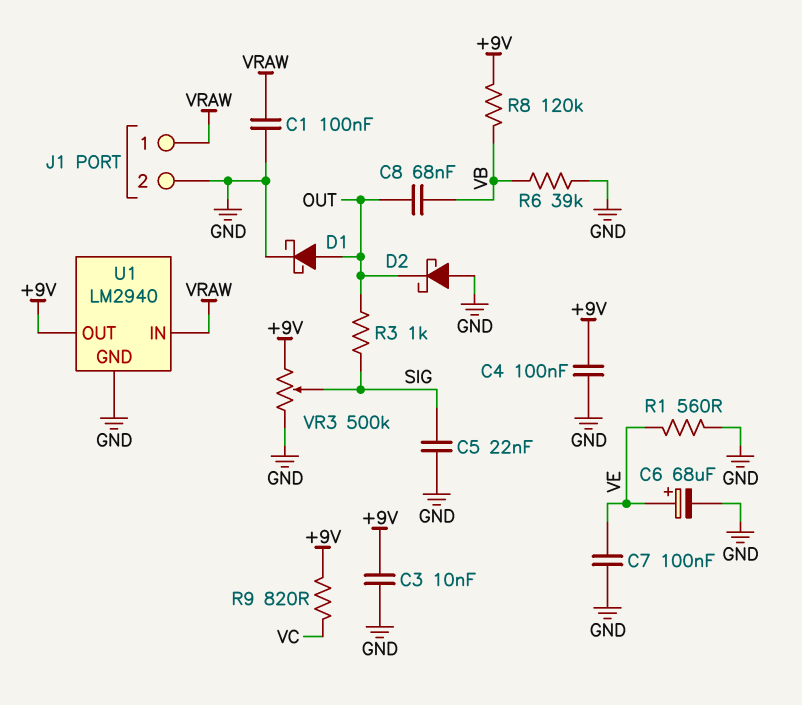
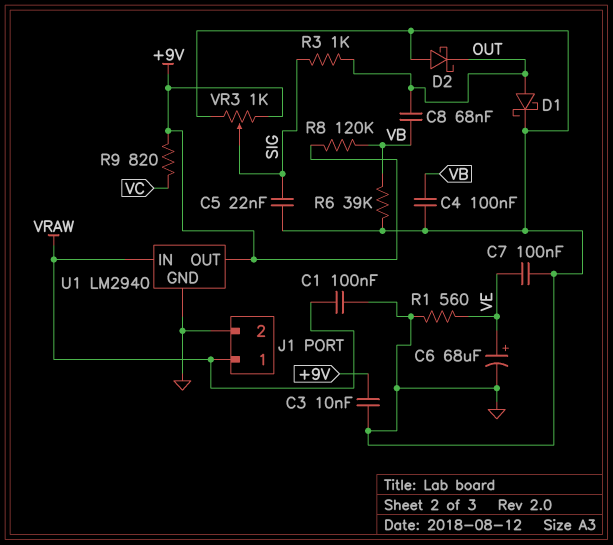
C4: 100nF (+9V, GND) -> 100nF (GND, VB)
VR3: 500k (+9V, GND, wiper SIG) -> 1k (+9V, GND, wiper SIG)

